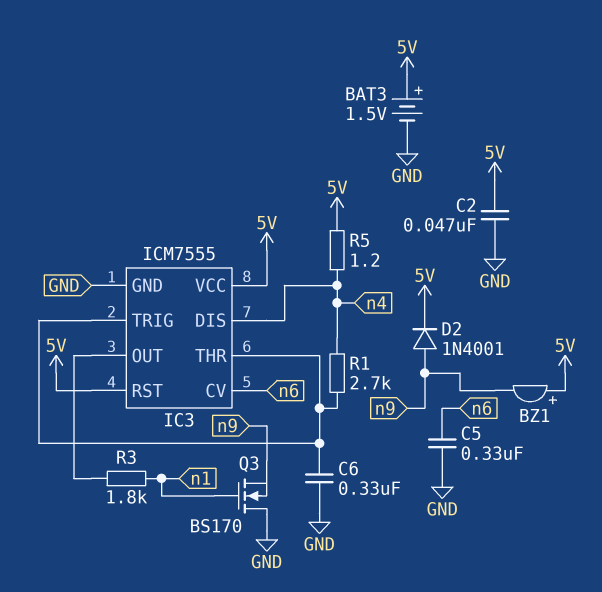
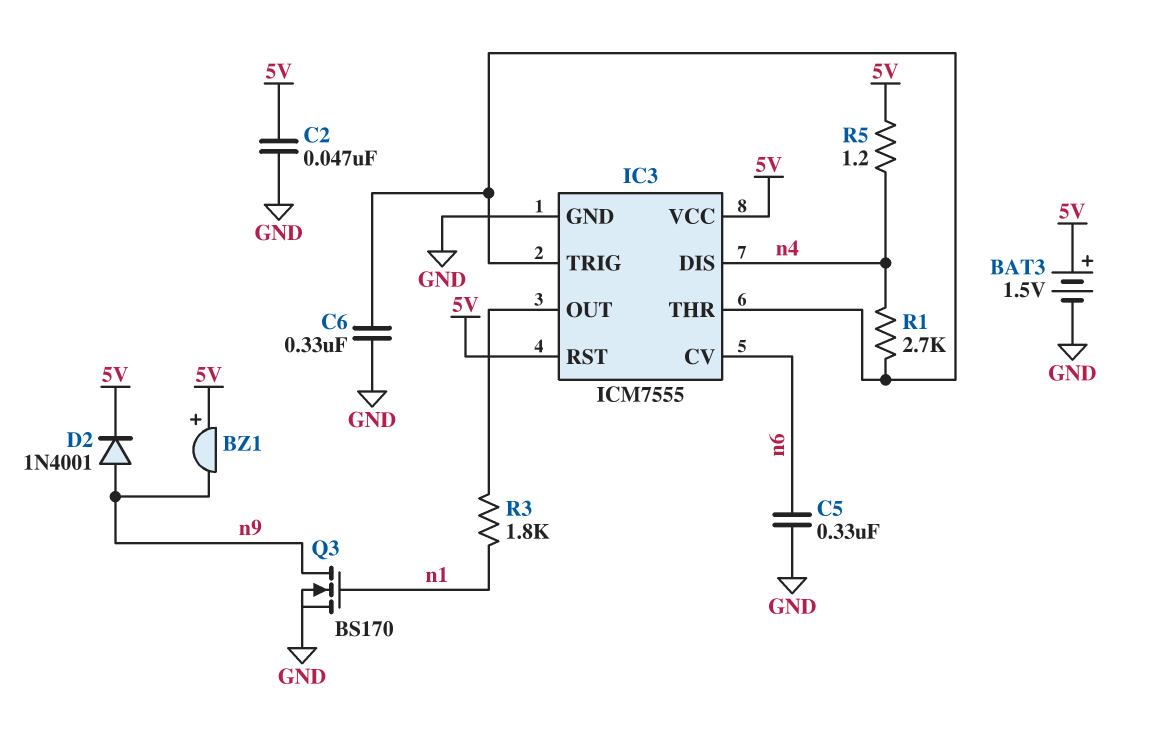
Q3: NMOS BS170 (G n1, D GND, S n9) -> NMOS BS170 (G n1, D n9, S GND)

